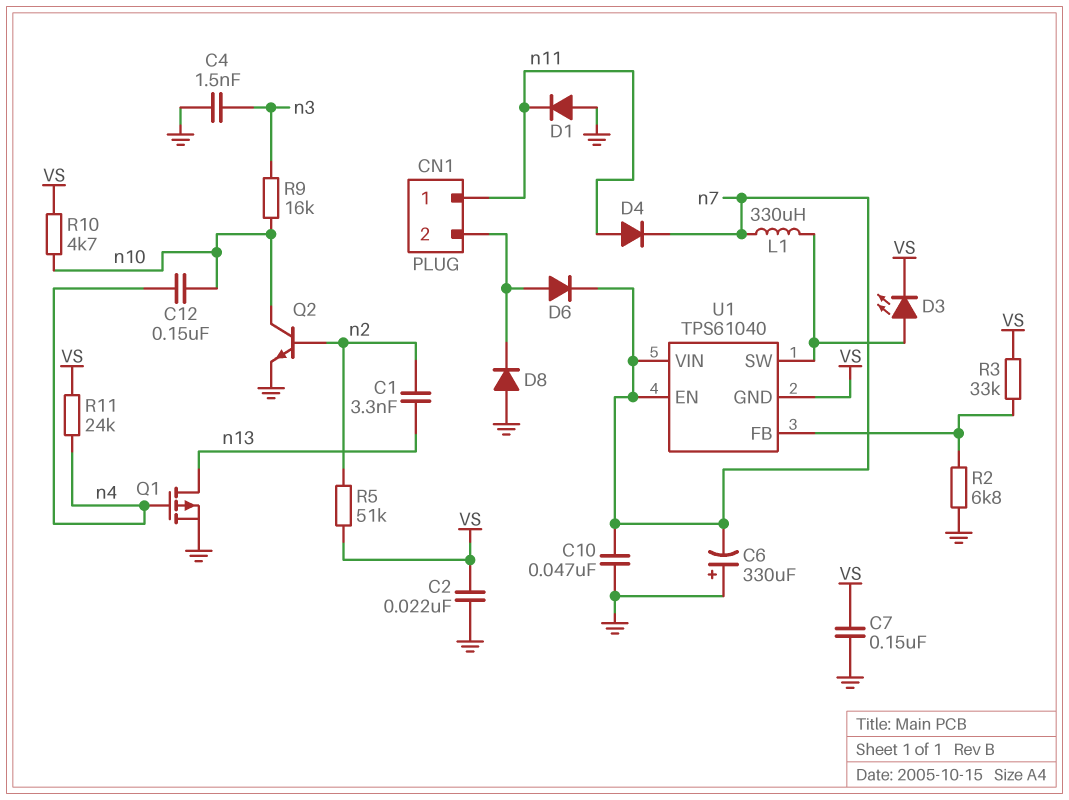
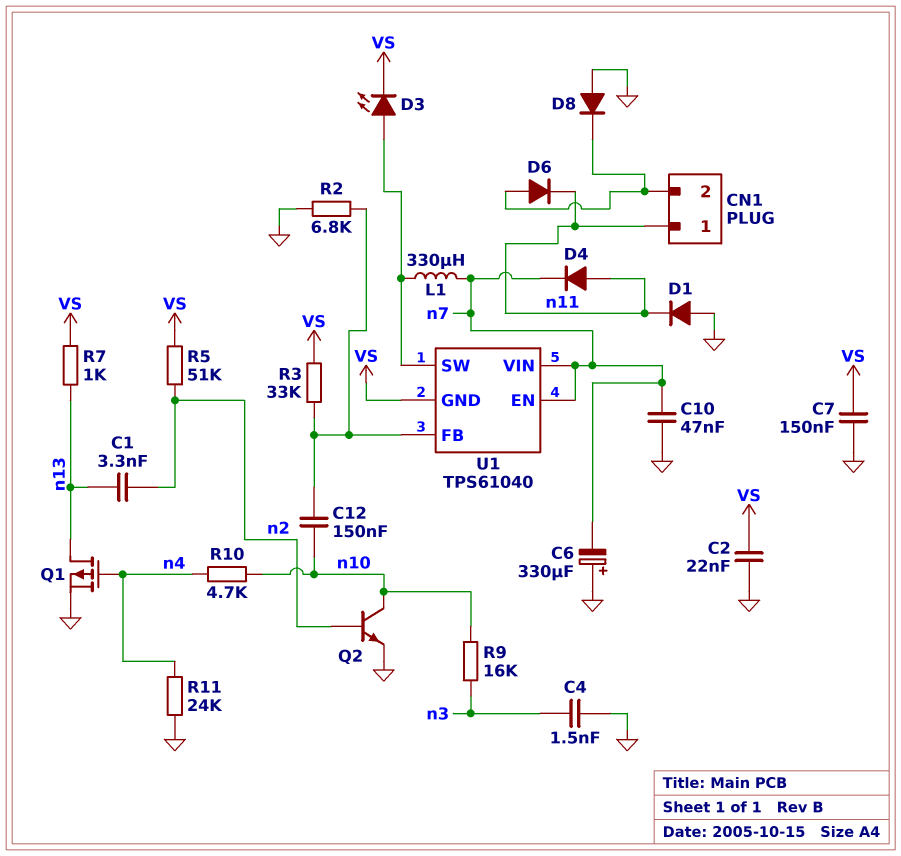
C12: 150nF (n4, n10) -> 150nF (U1/FB, n10)
D6: diode (A CN1/2, K n7) -> diode (A CN1/2, K n11)
R7: none -> 1k (VS, n13)
R10: 4.7k (VS, n10) -> 4.7k (n4, n10)
R11: 24k (VS, n4) -> 24k (GND, n4)

